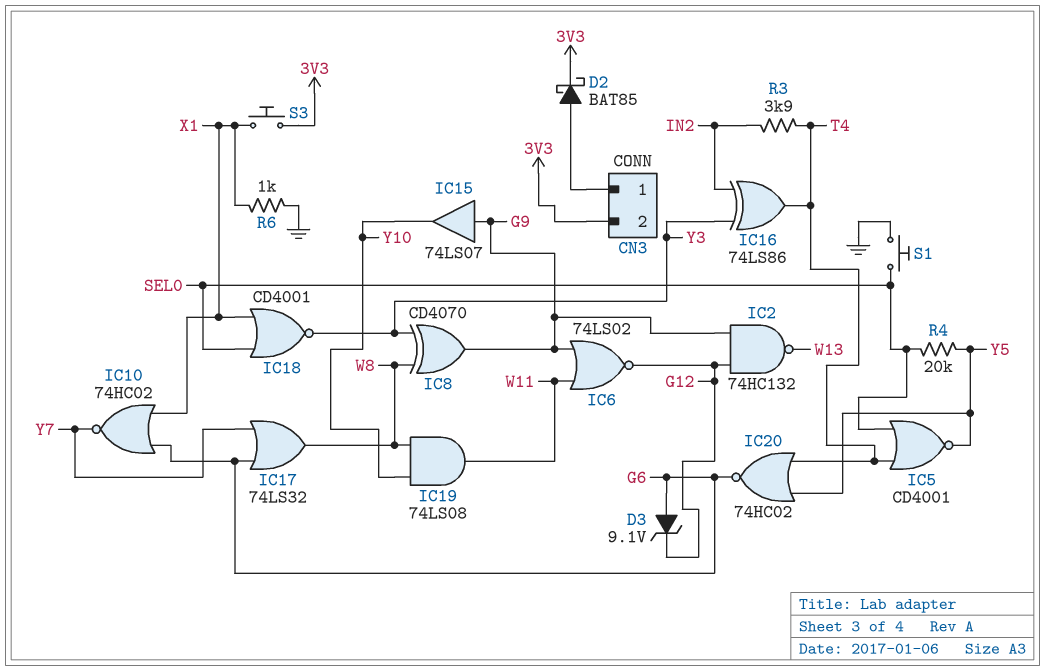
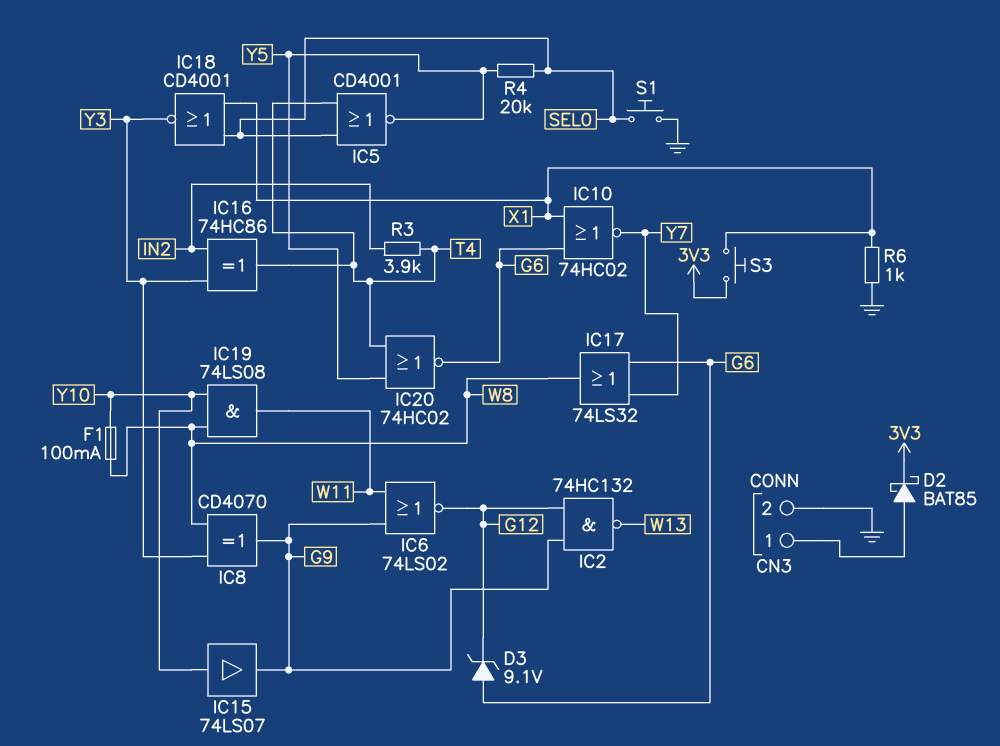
CN3 pin 2: 3V3 -> GND
F1: none -> 100mA (W8, Y10)
IC15: buffer 74LS07 (in G9, out Y10) -> buffer 74LS07 (in Y10, out G9)
IC16: XOR 74LS86 (in IN2, in Y3, out T4) -> XOR 74HC86 (in IN2, in Y3, out T4)

